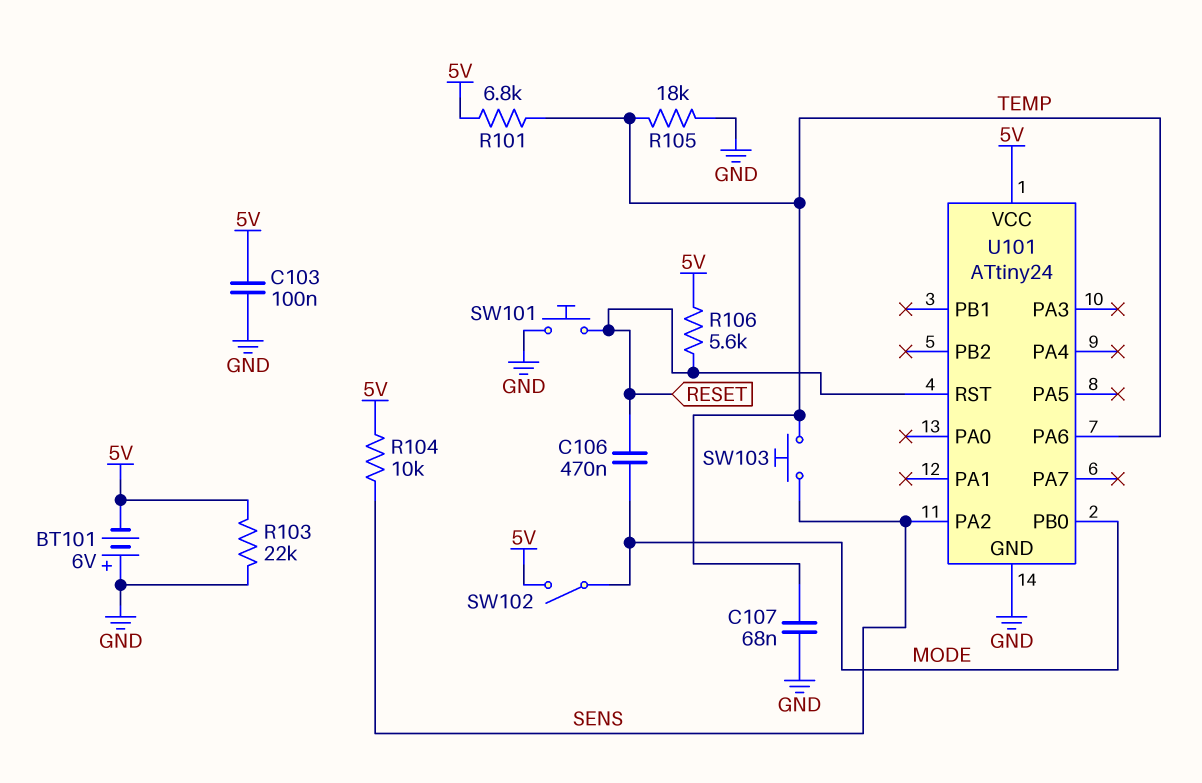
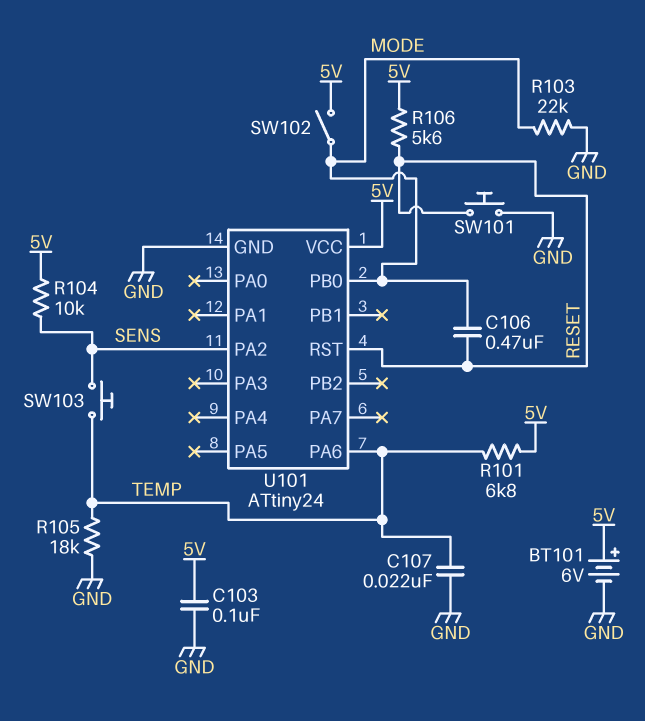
BT101: 6V (plus GND, minus 5V) -> 6V (plus 5V, minus GND)
C107: 68nF (GND, TEMP) -> 22nF (GND, TEMP)
R103: 22k (5V, GND) -> 22k (GND, MODE)

